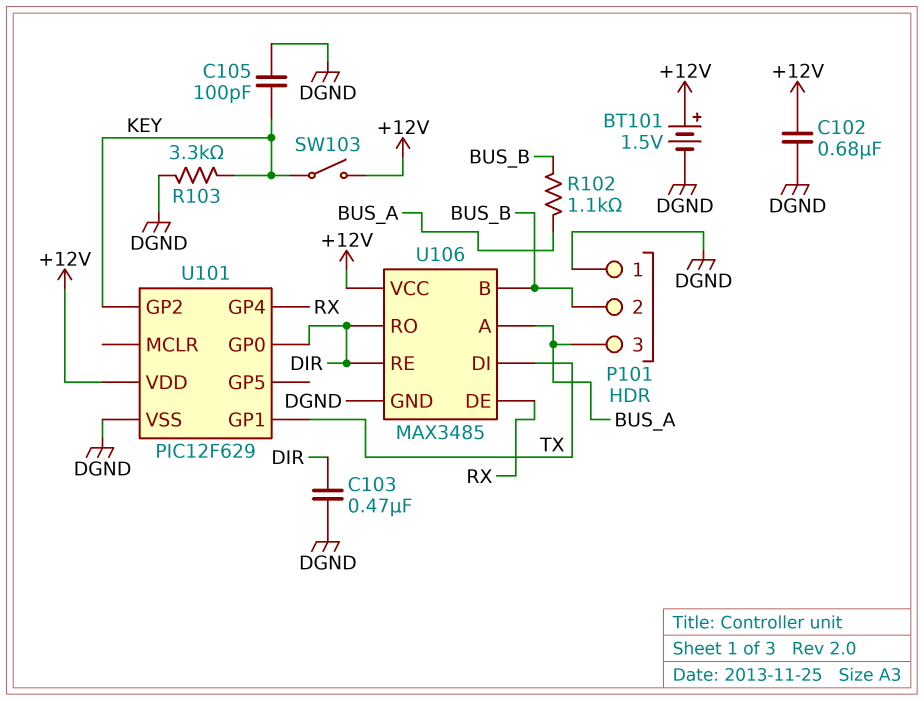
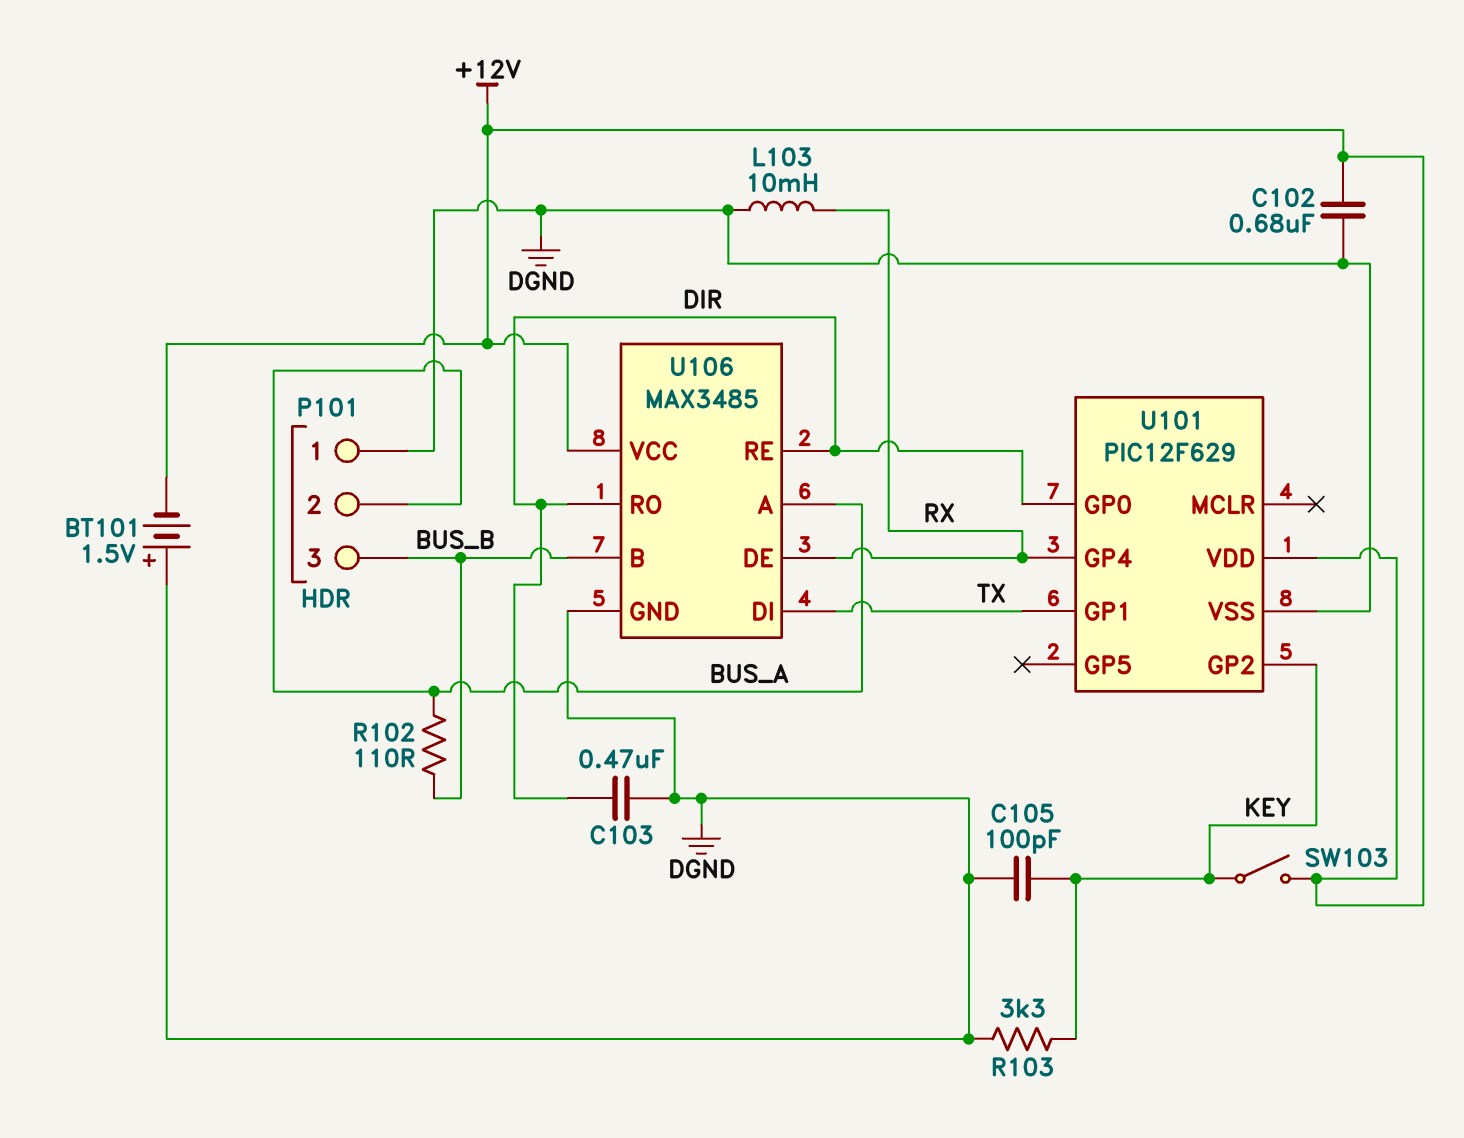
BT101: 1.5V (plus +12V, minus DGND) -> 1.5V (plus DGND, minus +12V)
L103: none -> 10mH (DGND, RX)
P101 pin 2: BUS_B -> BUS_A
P101 pin 3: BUS_A -> BUS_B
R102: 1.1k (BUS_A, BUS_B) -> 110 (BUS_A, BUS_B)

